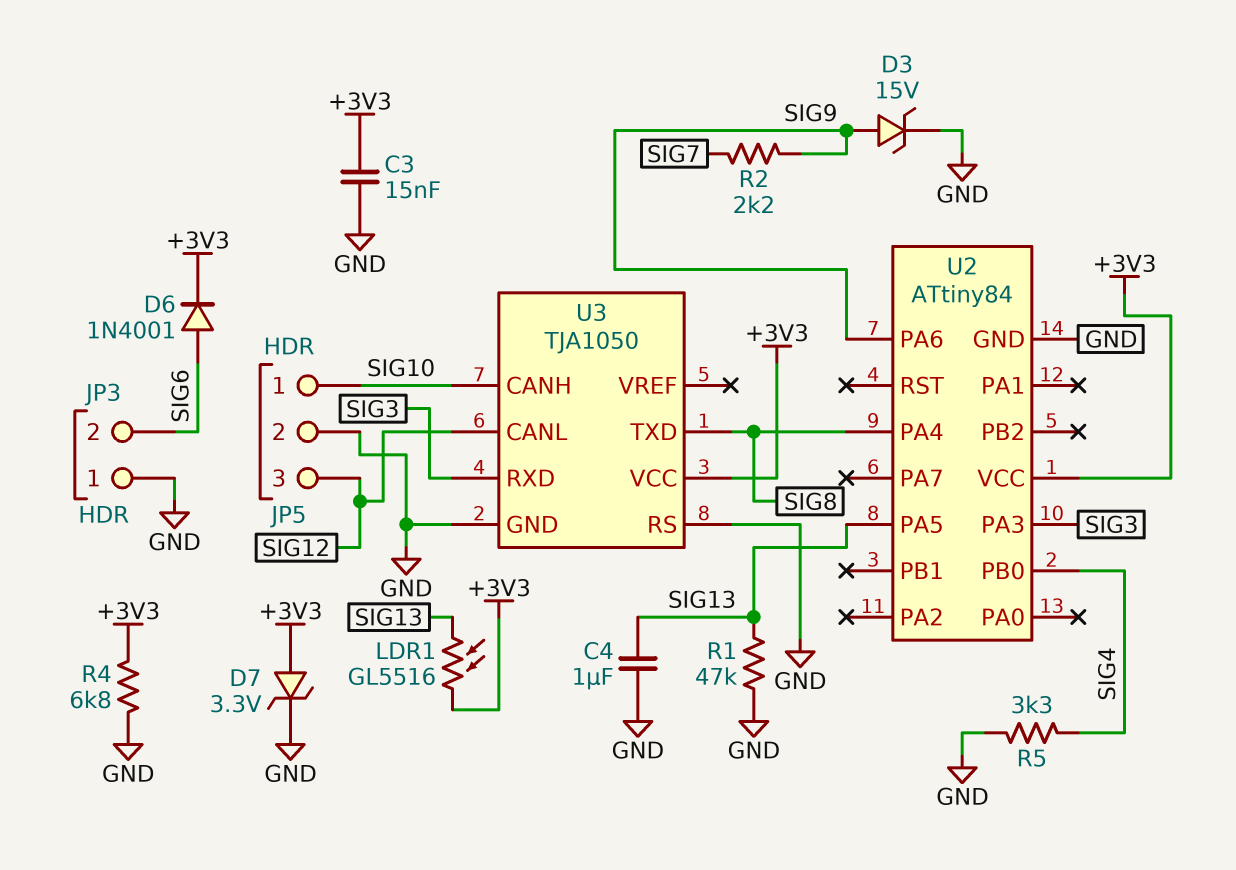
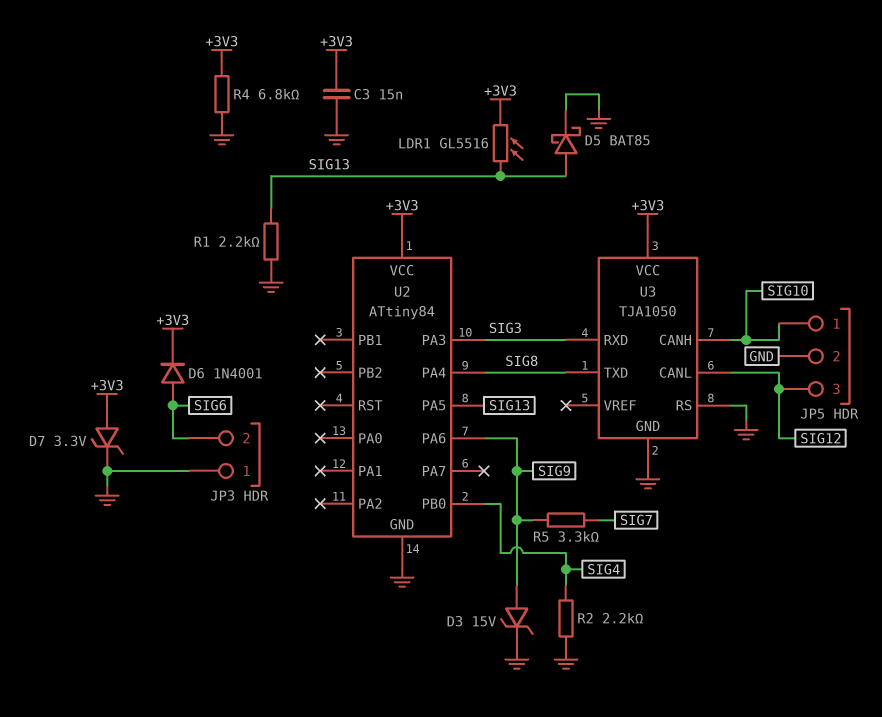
C4: 1uF (GND, SIG13) -> none
D5: none -> schottky BAT85 (A SIG13, K GND)
R1: 47k (GND, SIG13) -> 2.2k (GND, SIG13)
R2: 2.2k (SIG7, SIG9) -> 2.2k (GND, SIG4)
R5: 3.3k (GND, SIG4) -> 3.3k (SIG7, SIG9)

